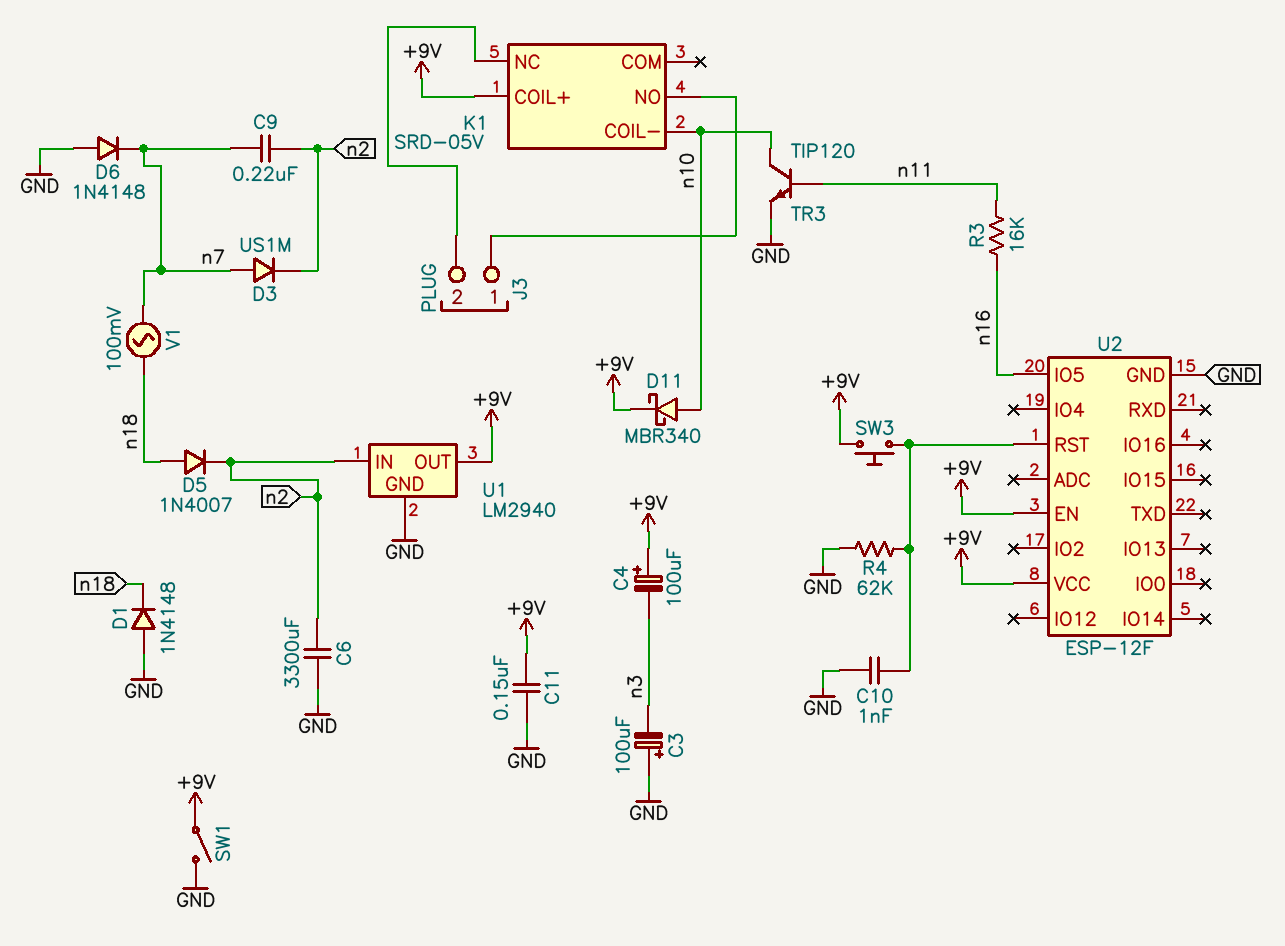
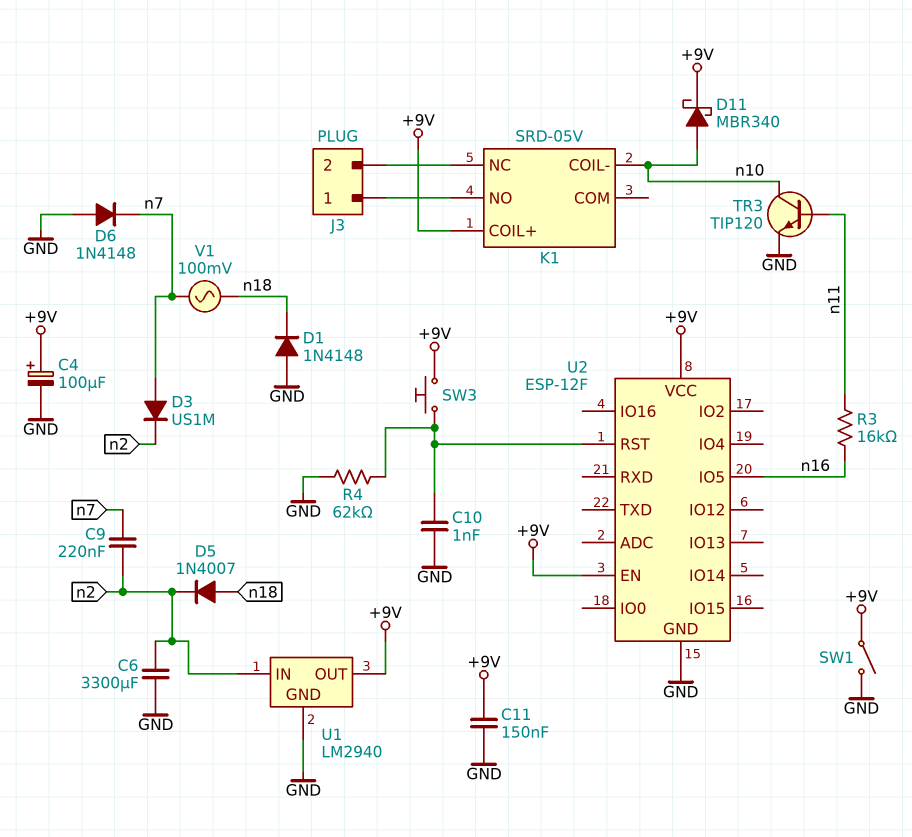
C3: 100uF (plus GND, minus n3) -> none
C4: 100uF (plus +9V, minus n3) -> 100uF (plus +9V, minus GND)

